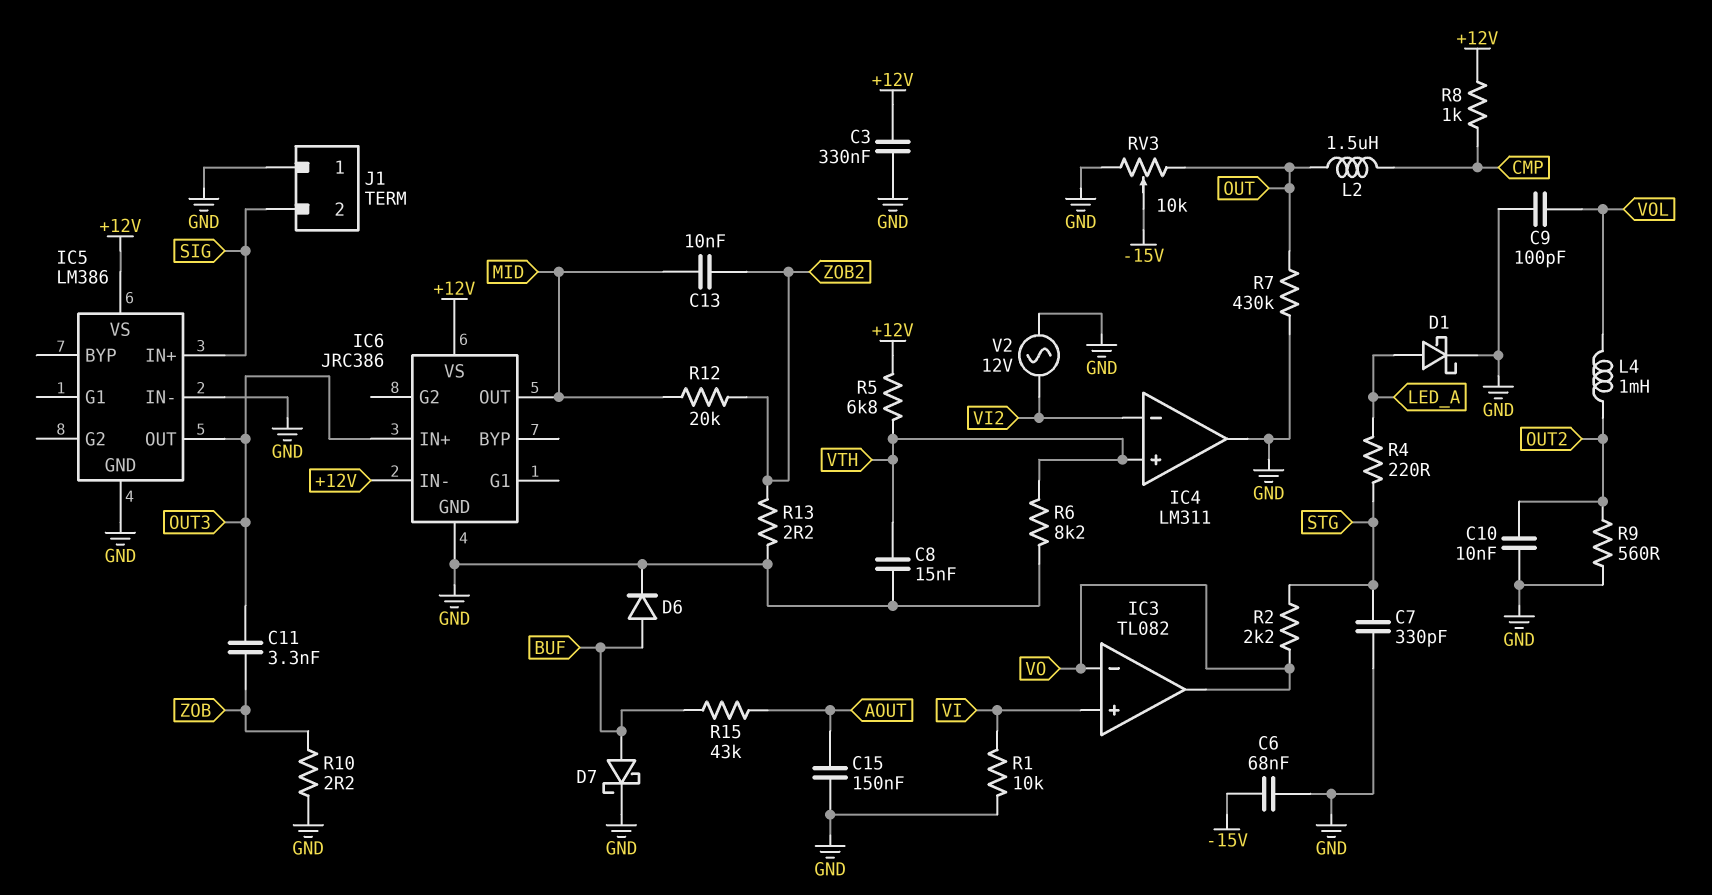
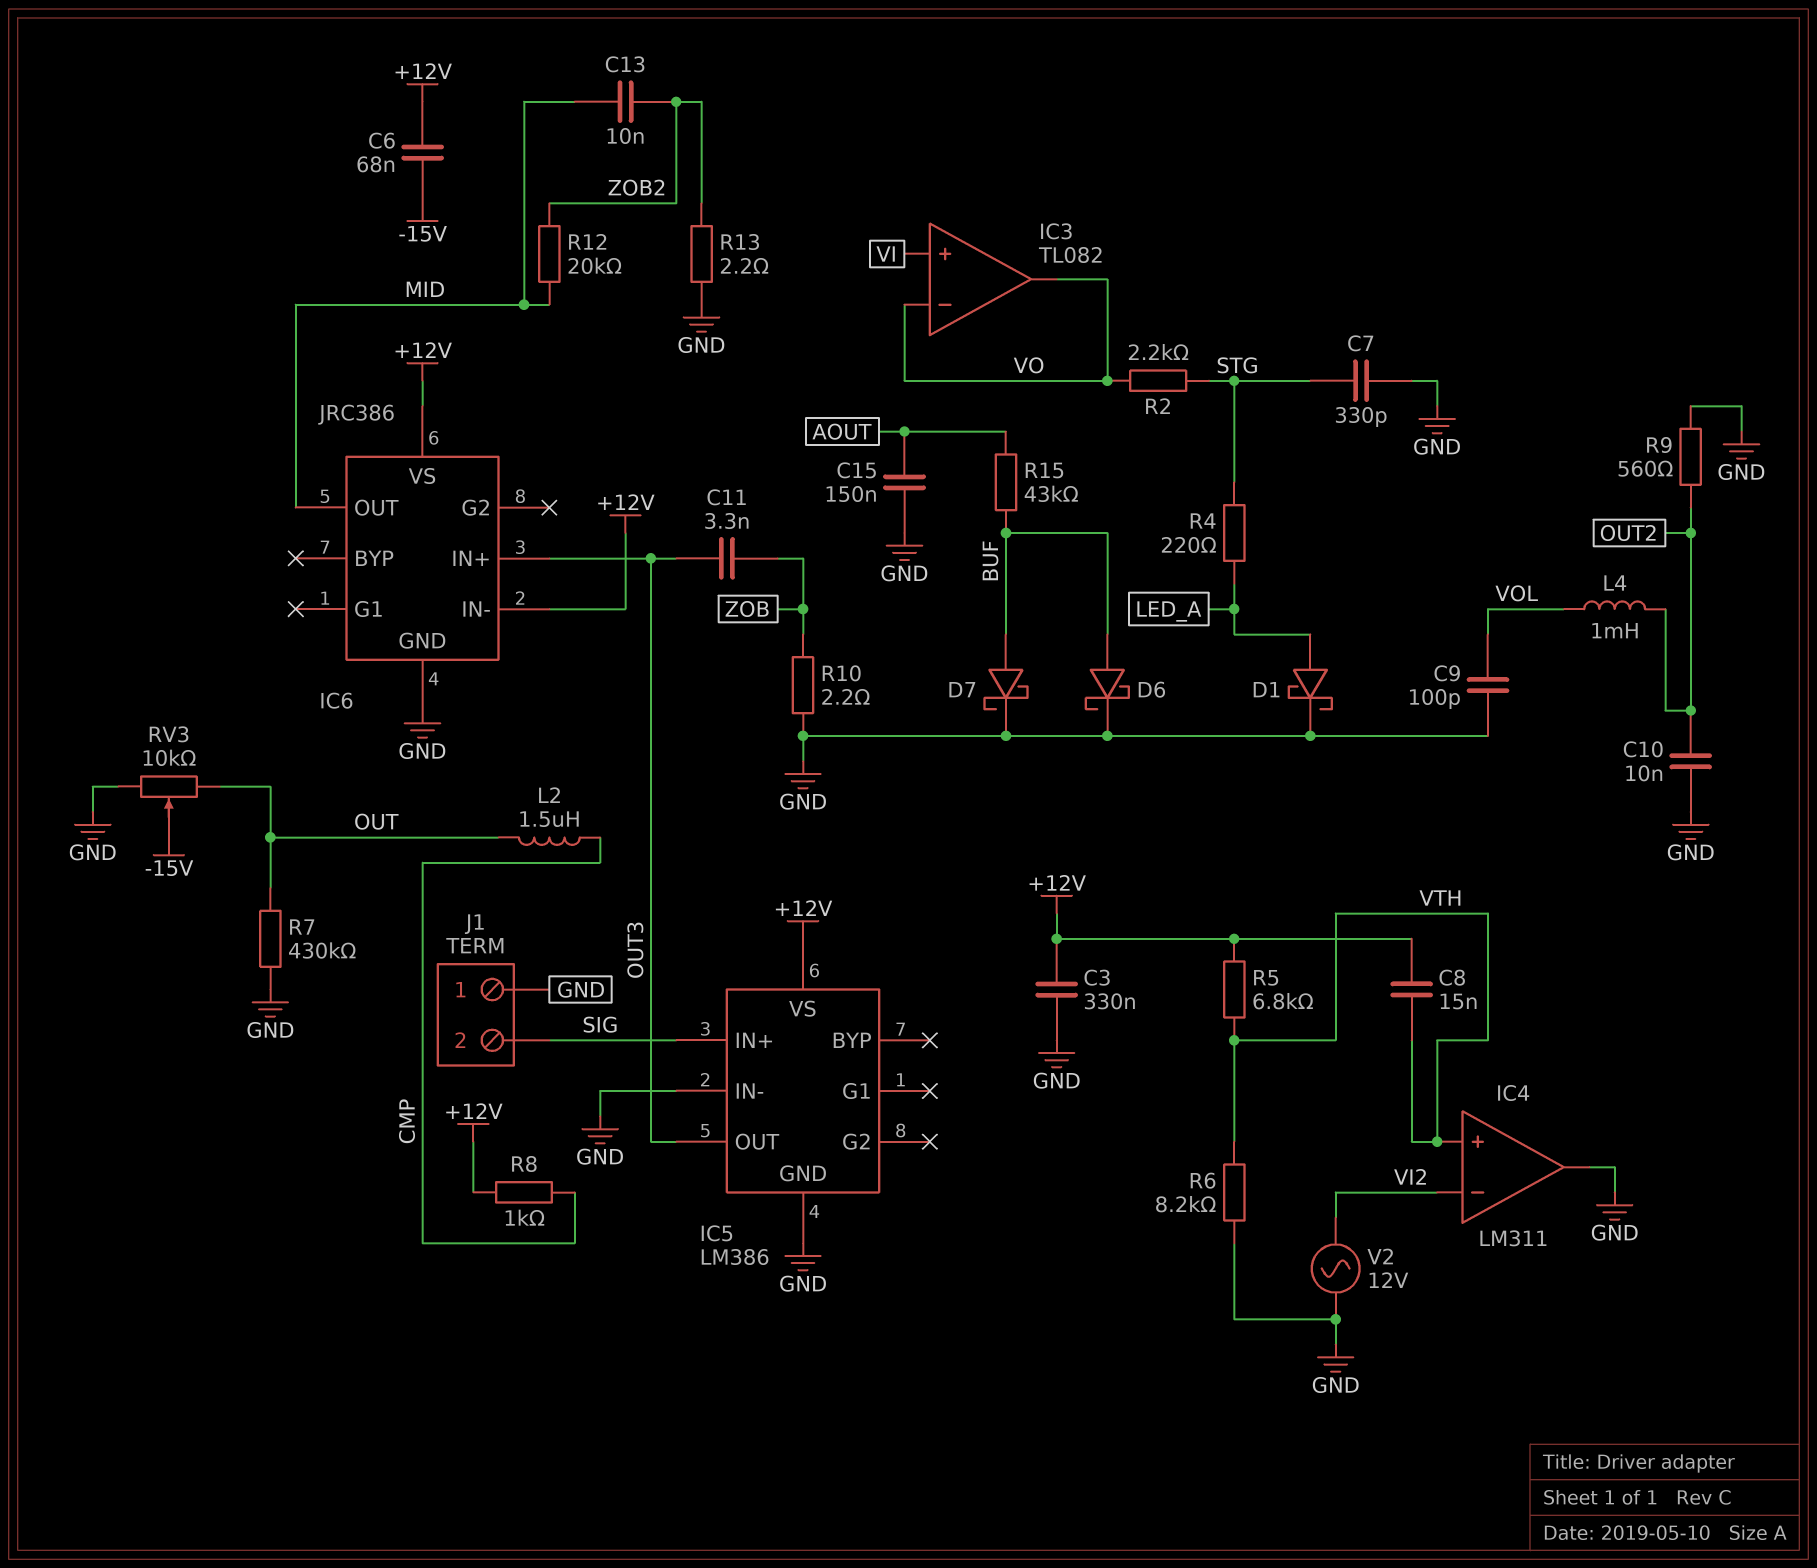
C6: 68nF (-15V, GND) -> 68nF (+12V, -15V)
C8: 15nF (GND, VTH) -> 15nF (+12V, VTH)
D6: diode (A BUF, K GND) -> schottky (A BUF, K GND)
R1: 10k (GND, VI) -> none

